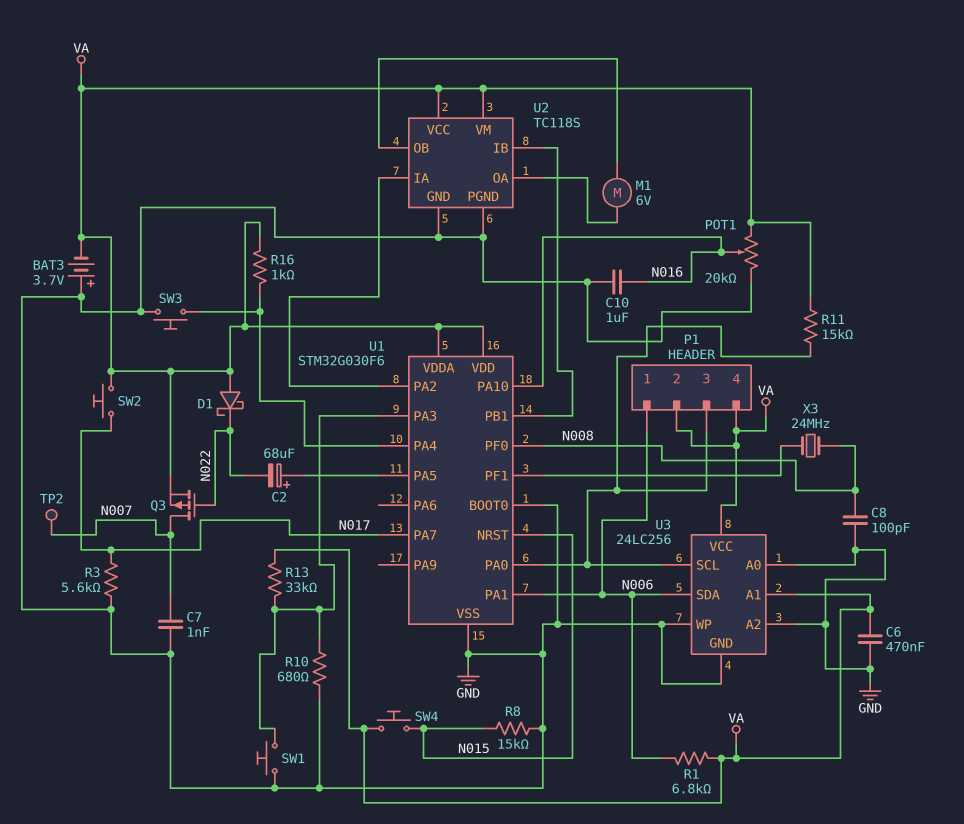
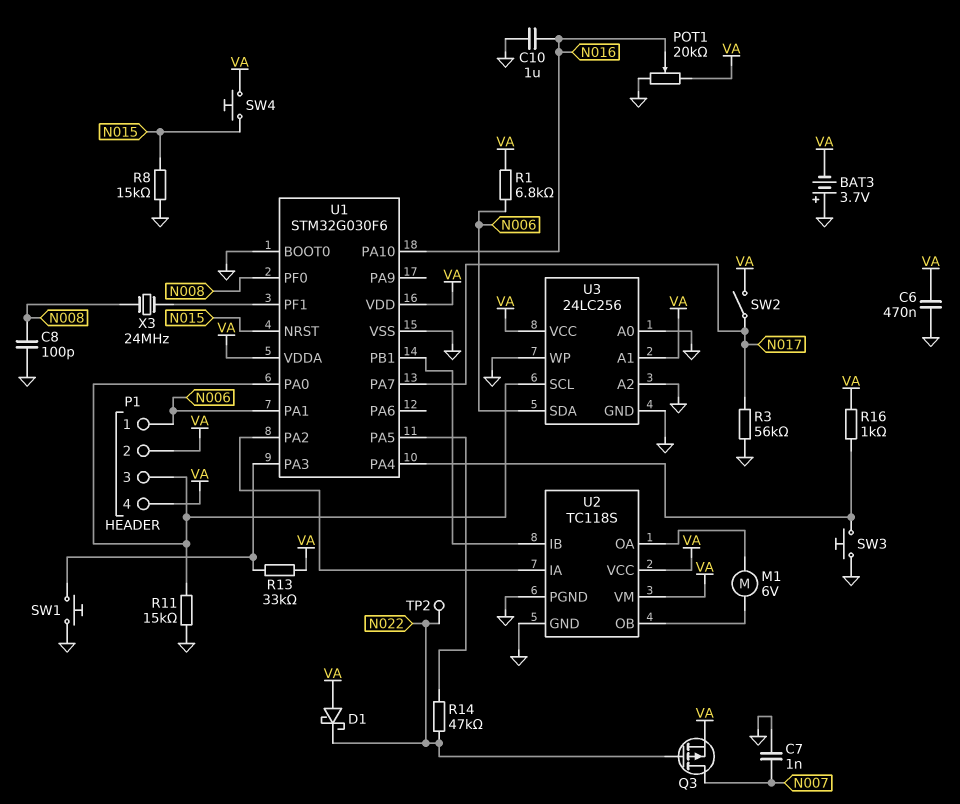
C2: 68uF (plus U1/PA5, minus N022) -> none
R3: 5.6k (GND, N017) -> 56k (GND, N017)
R10: 680 (GND, U1/PA3) -> none
R11: 15k (P1/3, VA) -> 15k (GND, P1/3)
R14: none -> 47k (N022, U1/PA5)
SW2: button (N017, VA) -> switch (N017, VA)
TP2: test point (N007) -> test point (N022)

